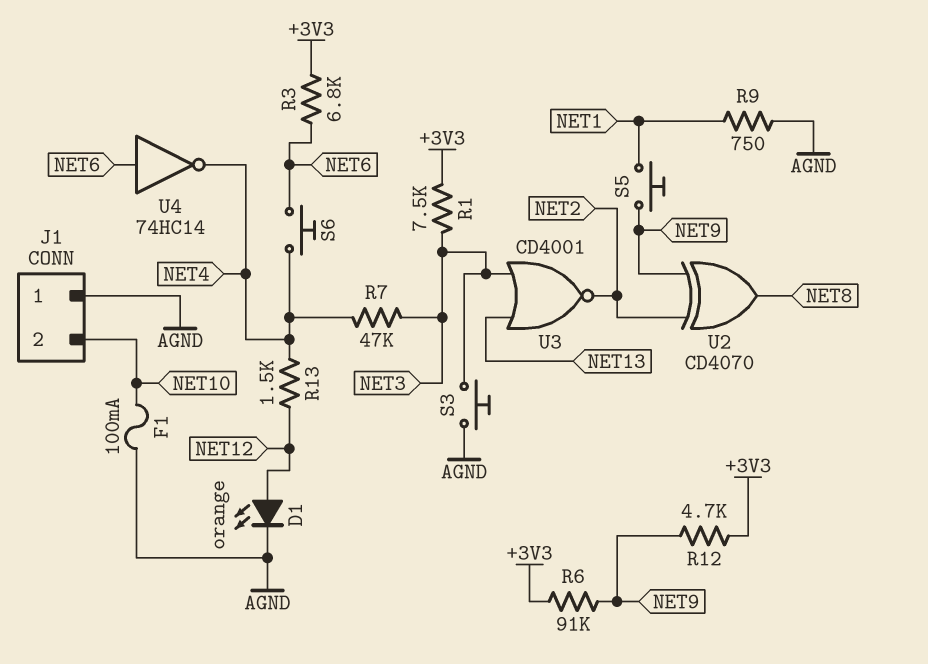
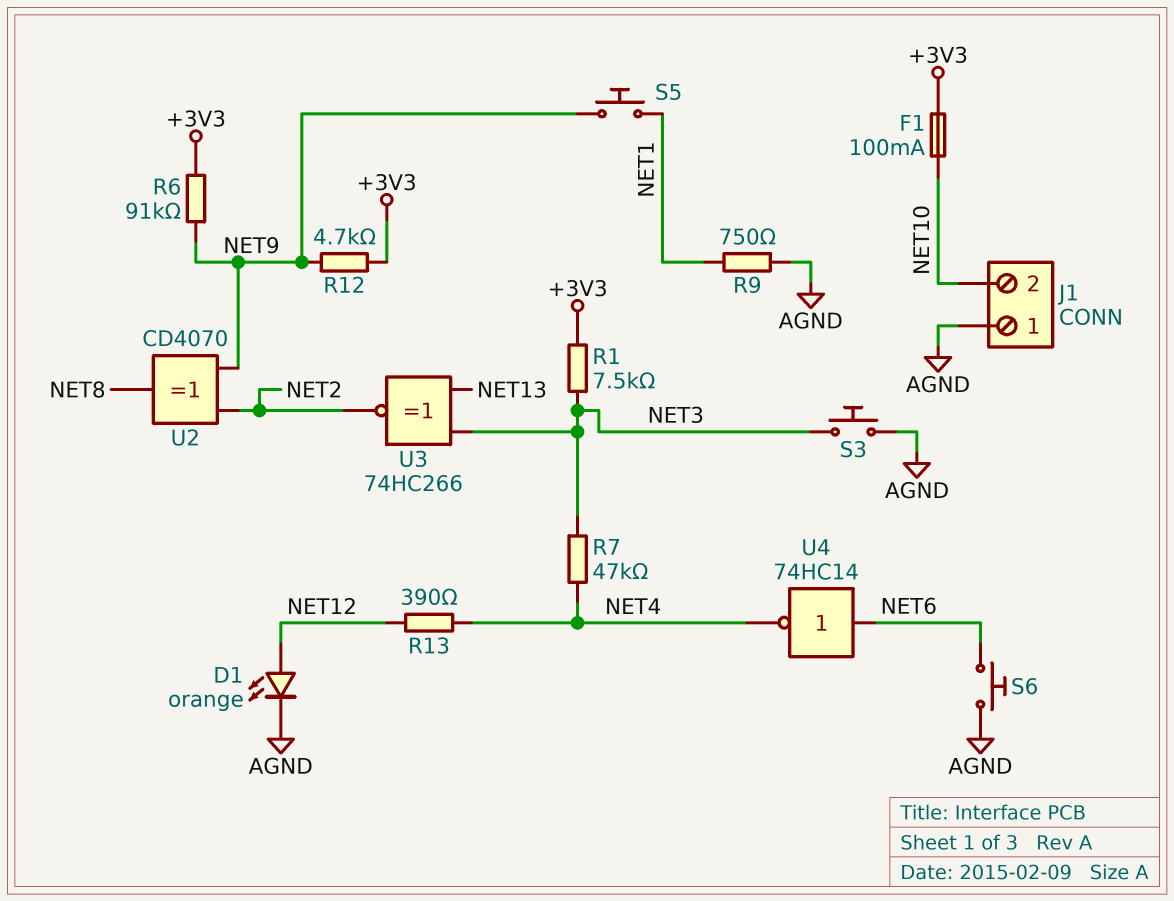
F1: 100mA (AGND, NET10) -> 100mA (+3V3, NET10)
R3: 6.8k (+3V3, NET6) -> none
R13: 1.5k (NET4, NET12) -> 390 (NET4, NET12)
S6: button (NET4, NET6) -> button (AGND, NET6)
U3: NOR CD4001 (in NET3, in NET13, out NET2) -> XNOR 74HC266 (in NET3, in NET13, out NET2)

